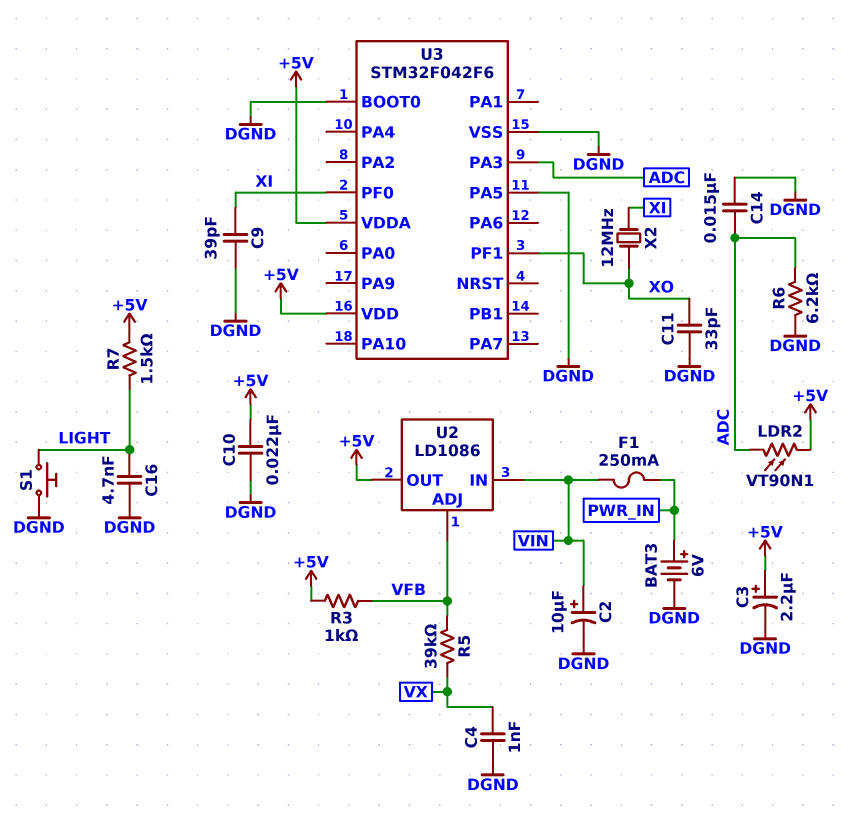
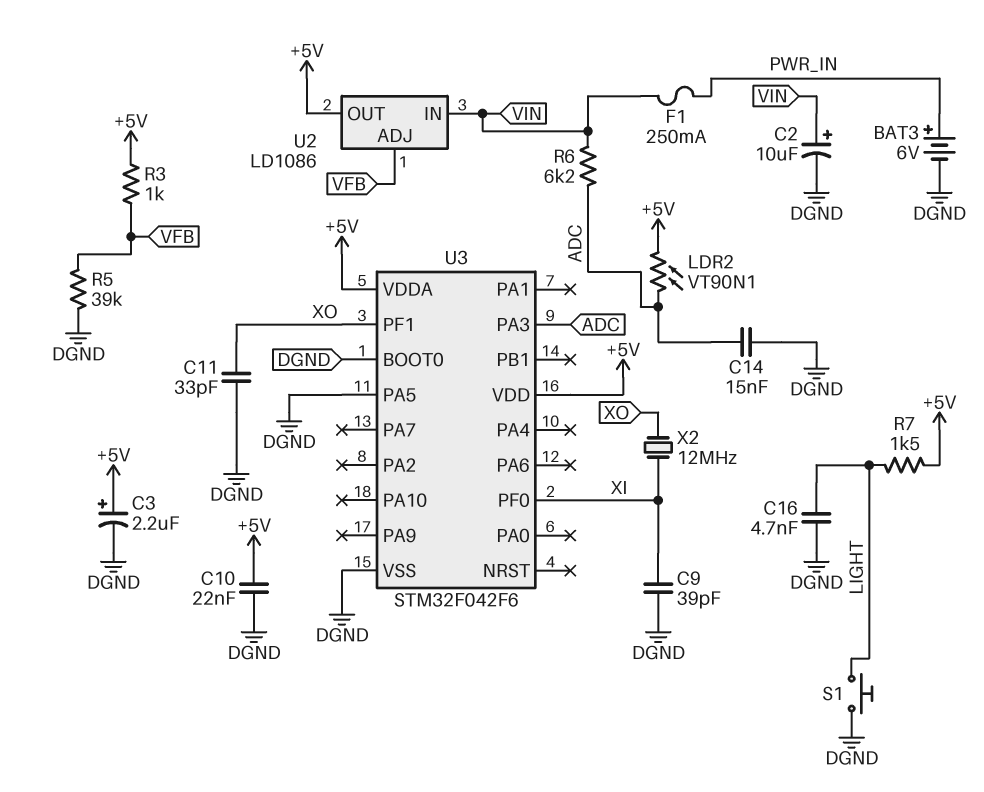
C4: 1nF (DGND, VX) -> none
R5: 39k (VFB, VX) -> 39k (DGND, VFB)
R6: 6.2k (ADC, DGND) -> 6.2k (ADC, VIN)

